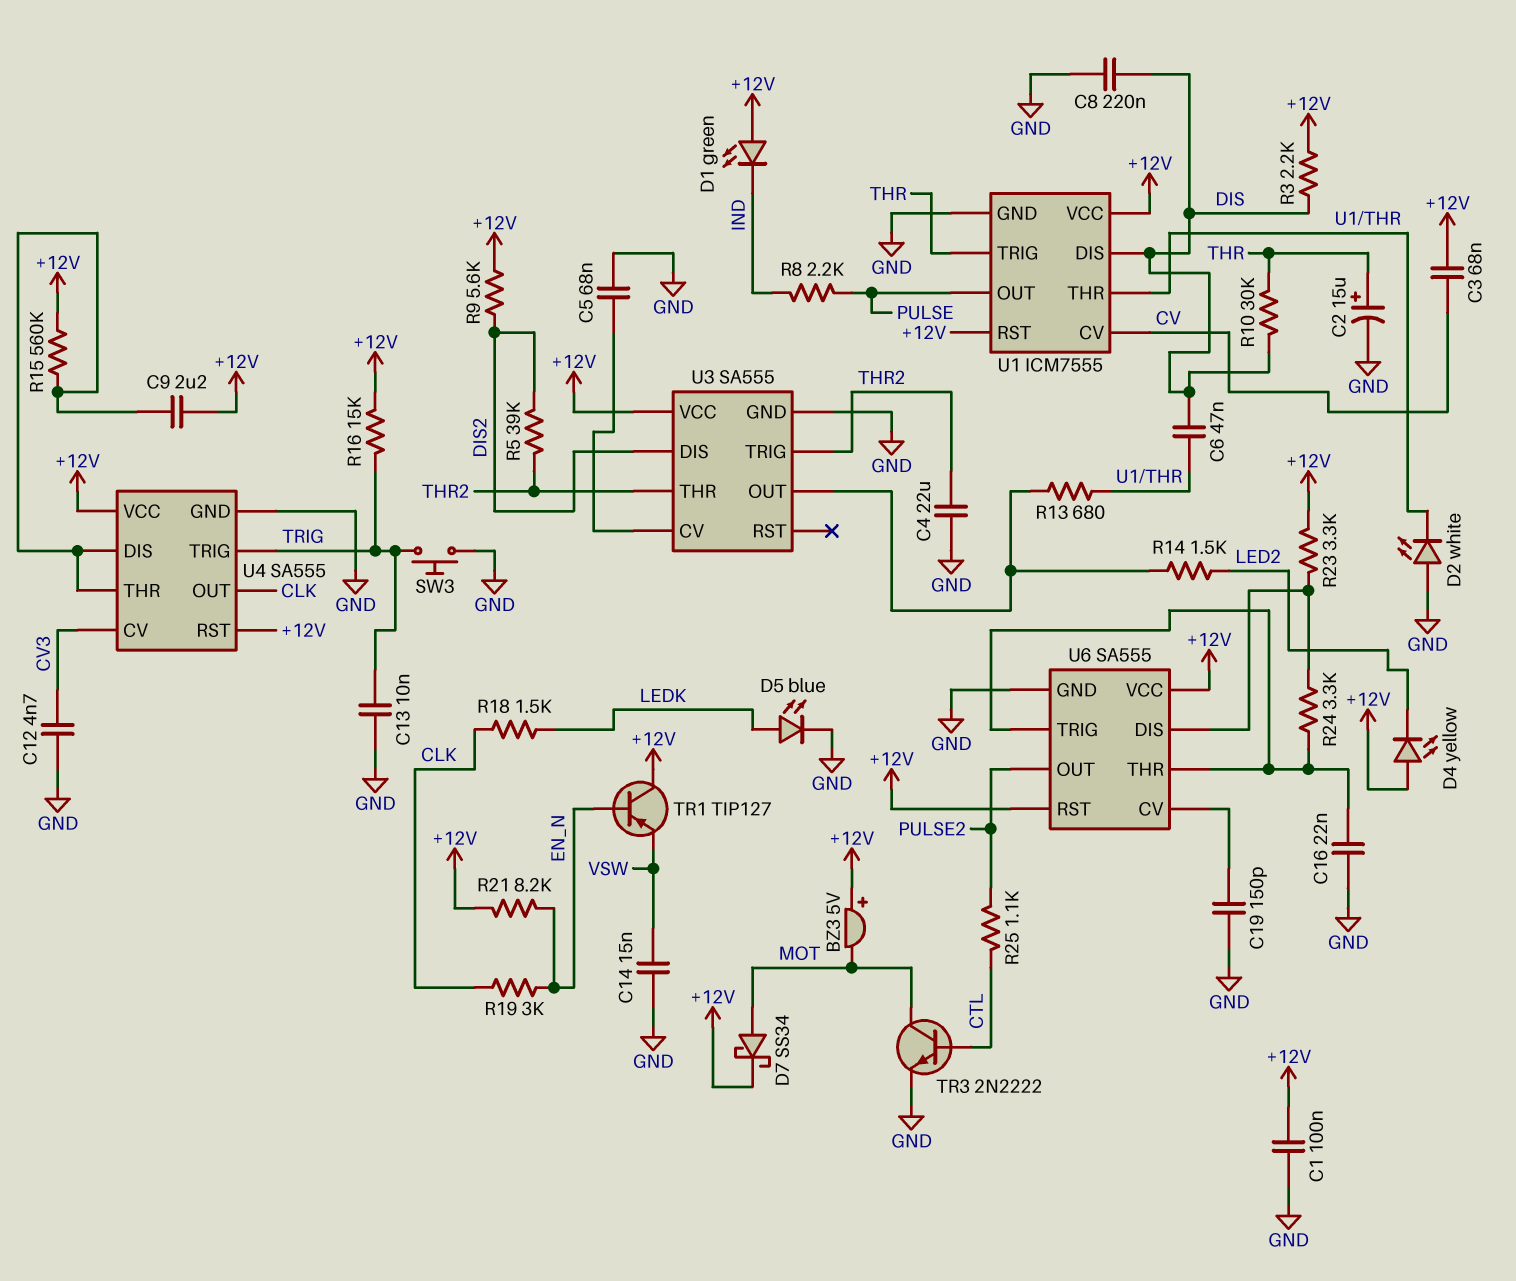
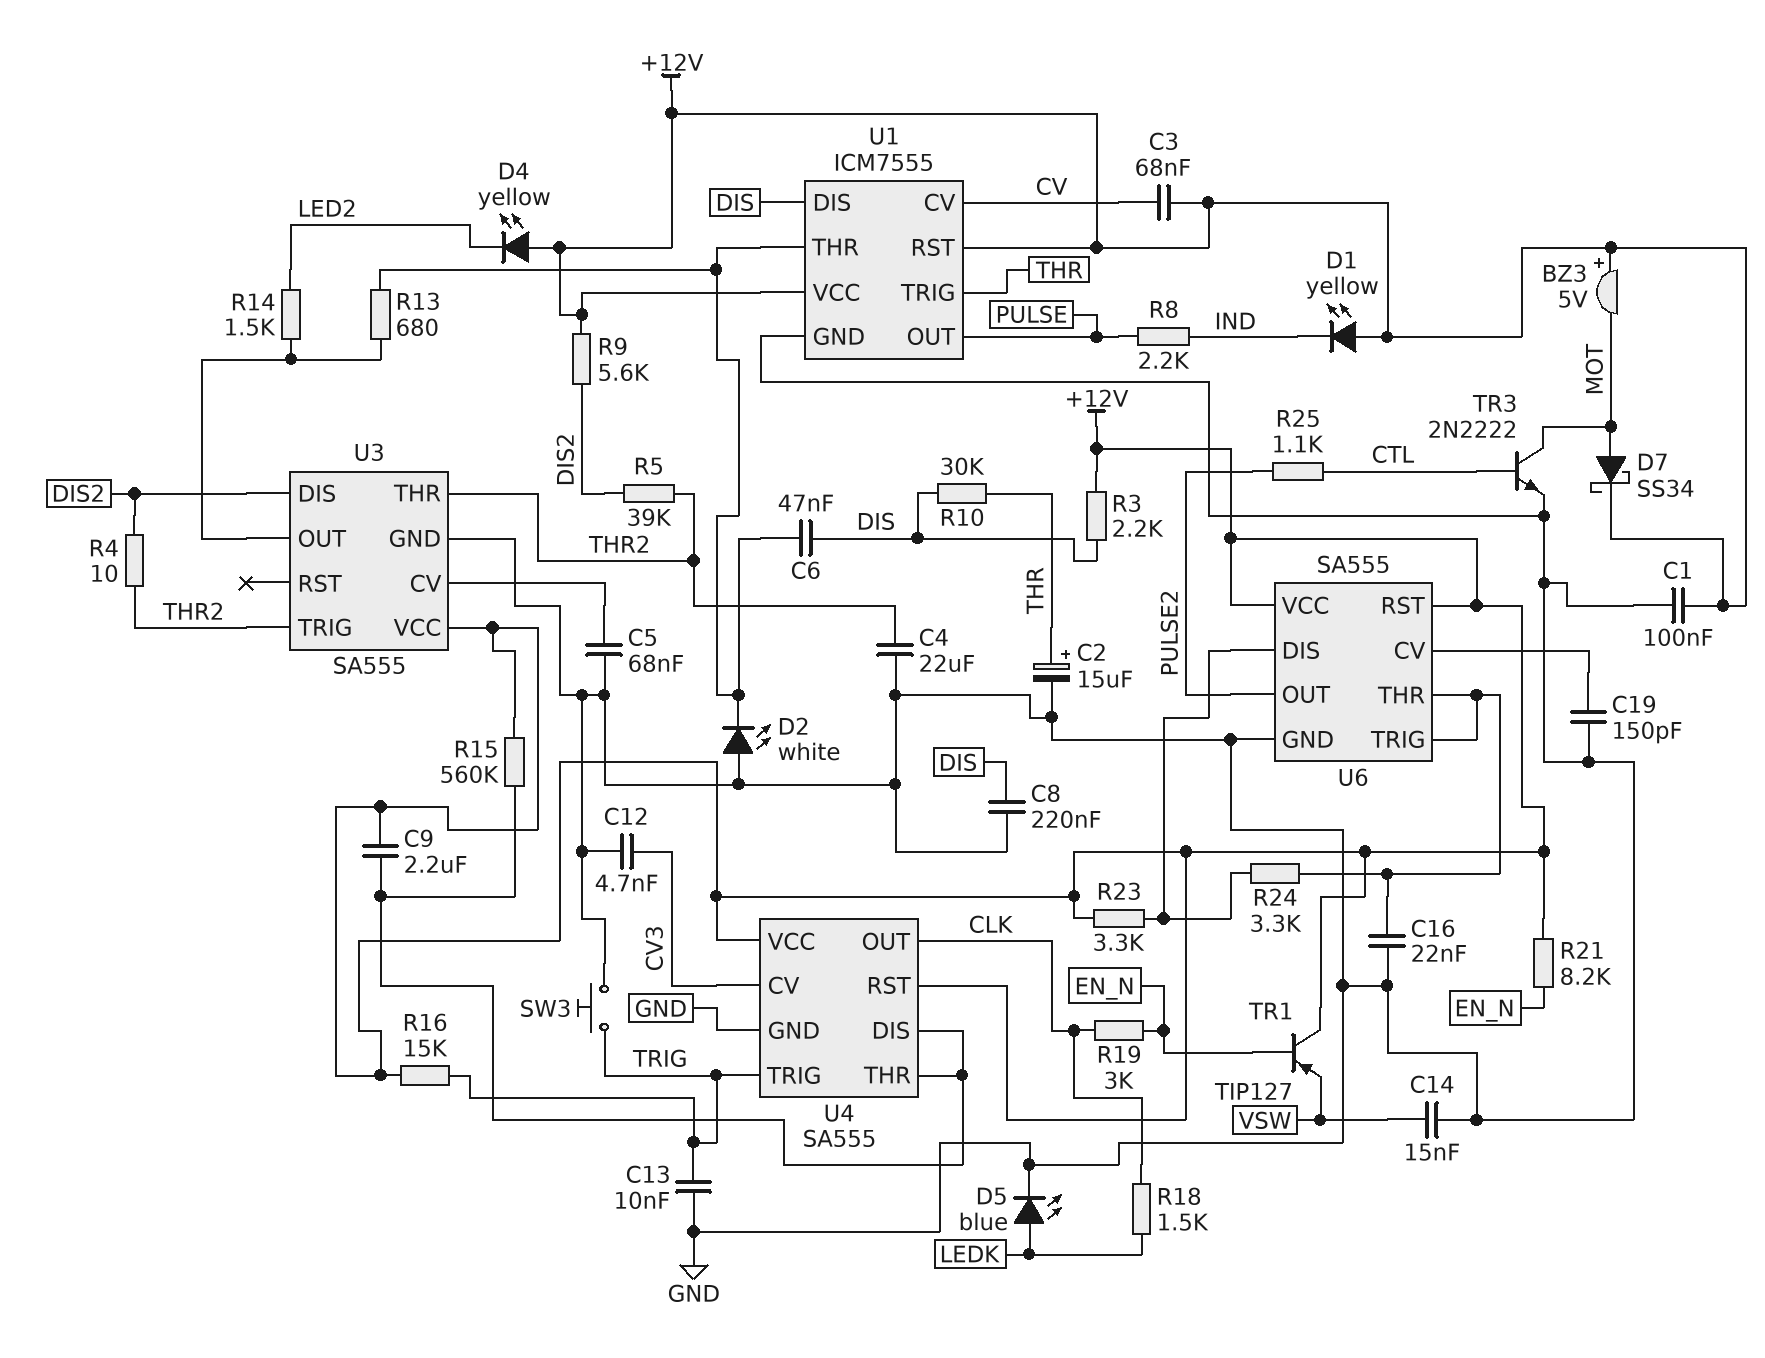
D1: LED green (A +12V, K IND) -> LED yellow (A +12V, K IND)
R4: none -> 10 (DIS2, THR2)

